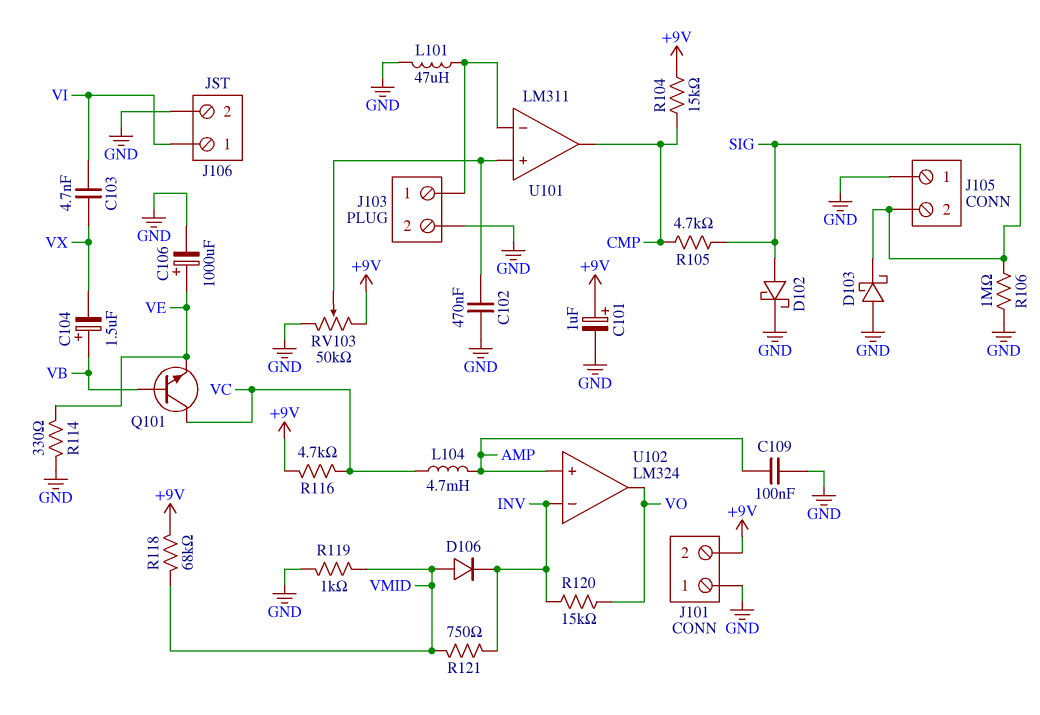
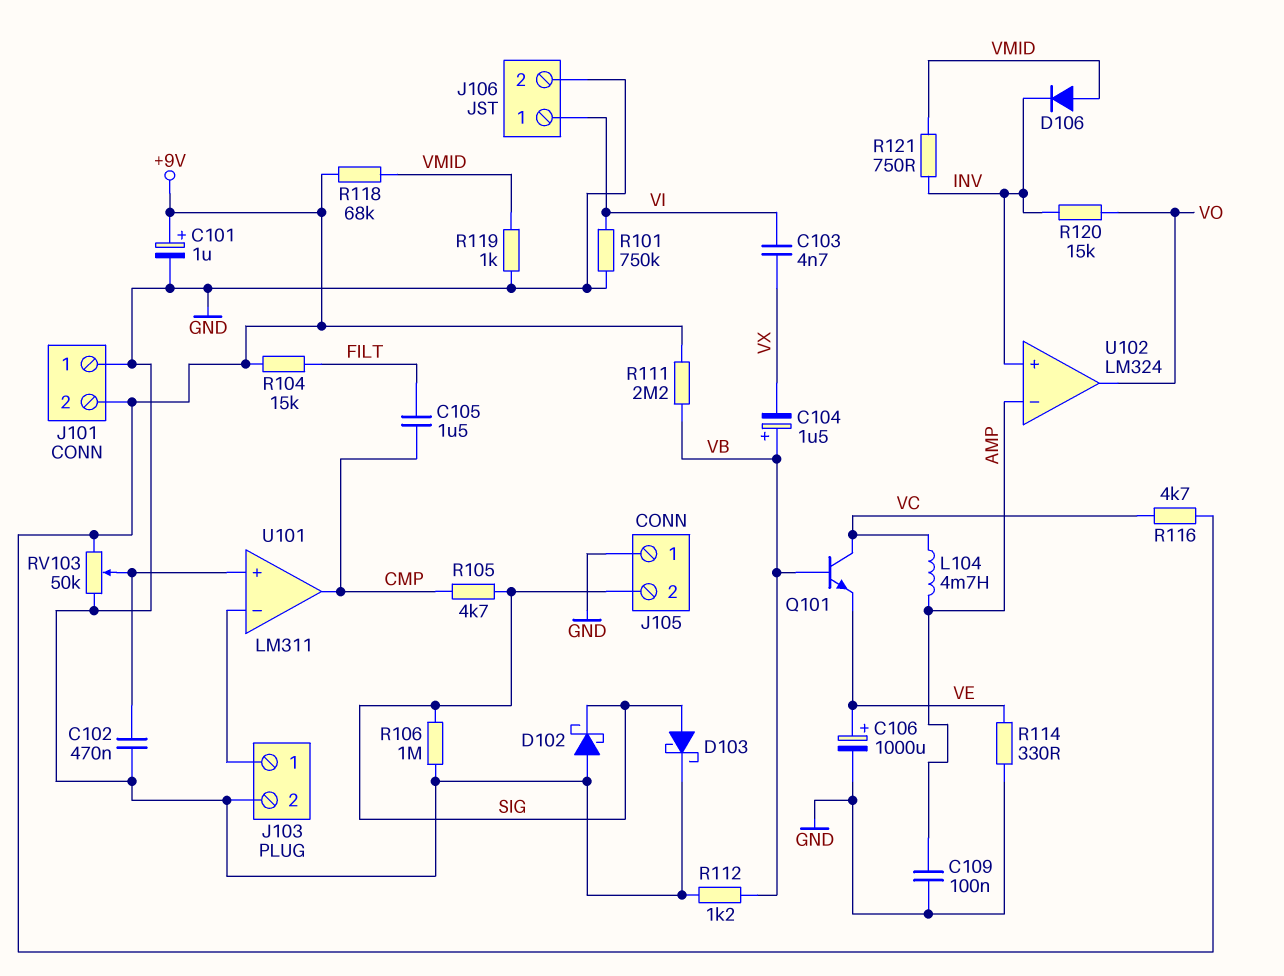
C105: none -> 1.5uF (CMP, FILT)
D102: schottky (A SIG, K GND) -> schottky (A GND, K SIG)
D103: schottky (A GND, K SIG) -> schottky (A SIG, K GND)
L101: 47uH (GND, J103/1) -> none
R101: none -> 750k (GND, VI)
R104: 15k (+9V, CMP) -> 15k (+9V, FILT)
R111: none -> 2.2M (+9V, VB)
R112: none -> 1.2k (GND, VB)
U102 pin in+: AMP -> INV
U102 pin in-: INV -> AMP

